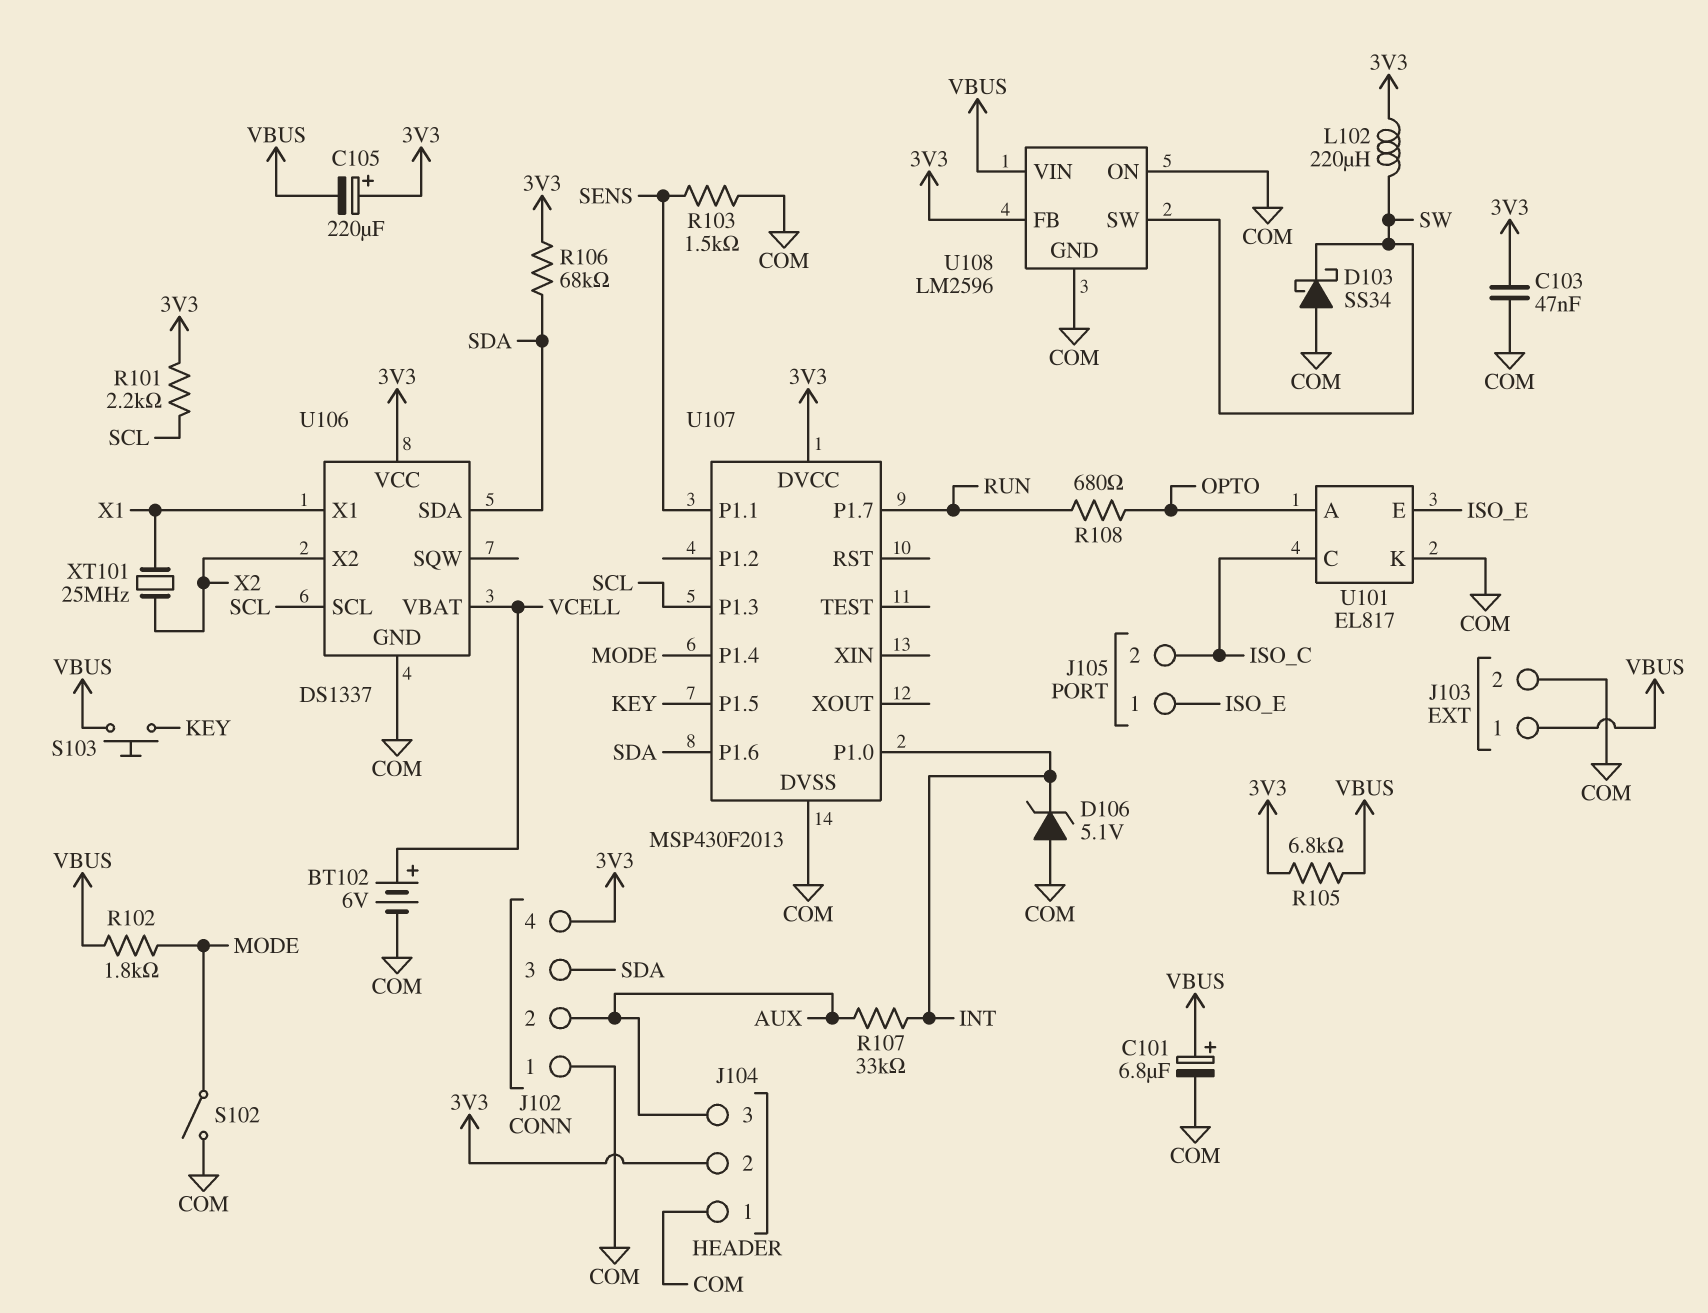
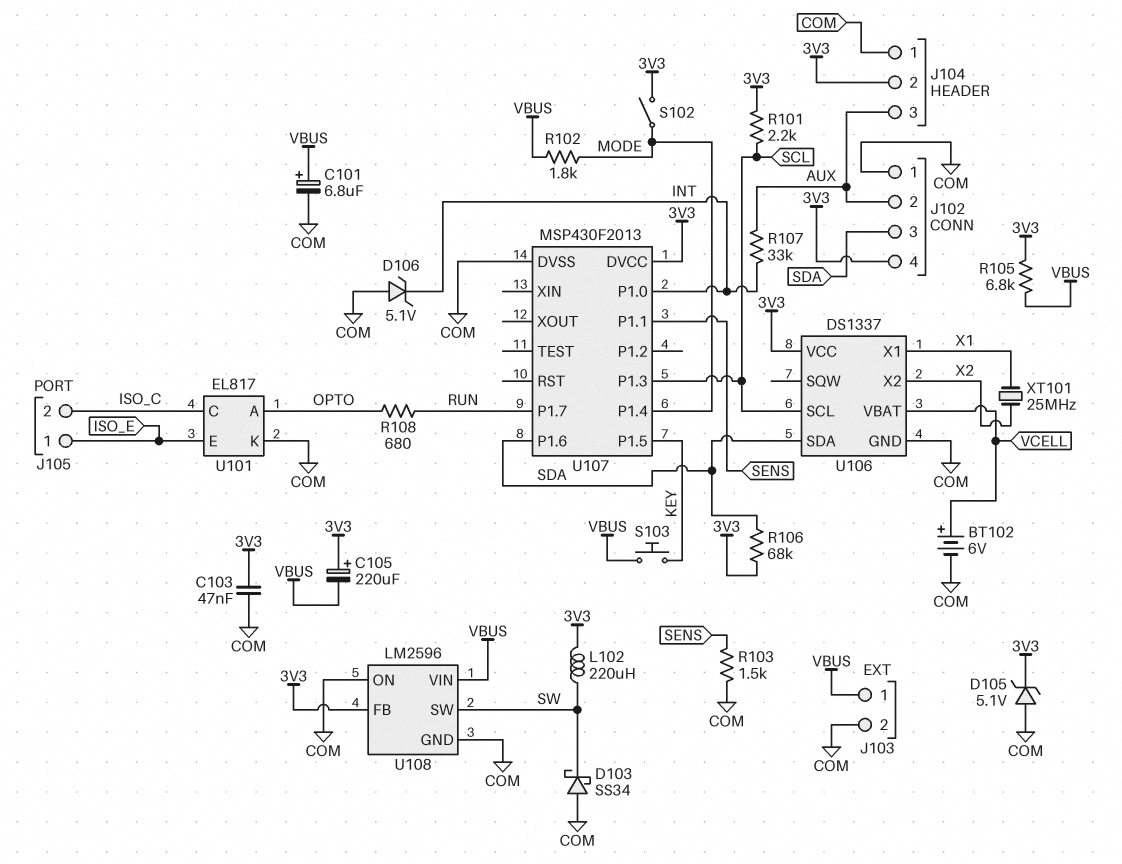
D105: none -> zener 5.1V (A COM, K 3V3)
S102: switch (COM, MODE) -> switch (3V3, MODE)

